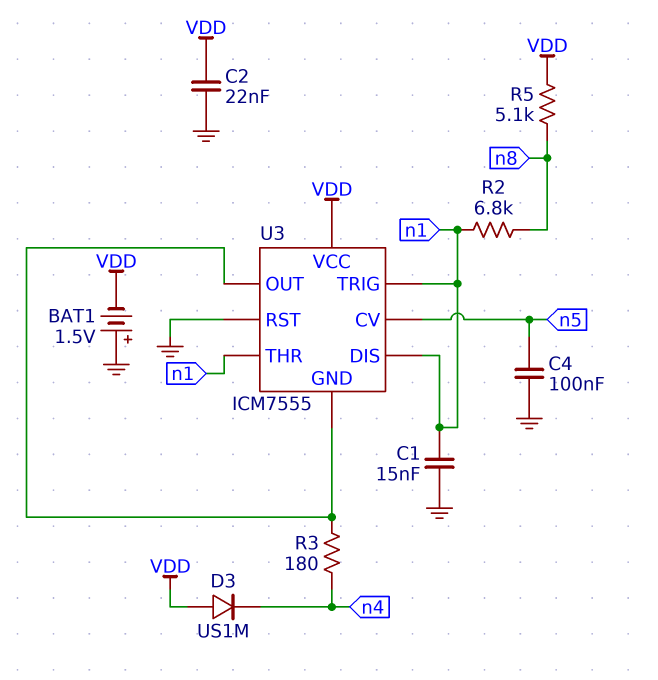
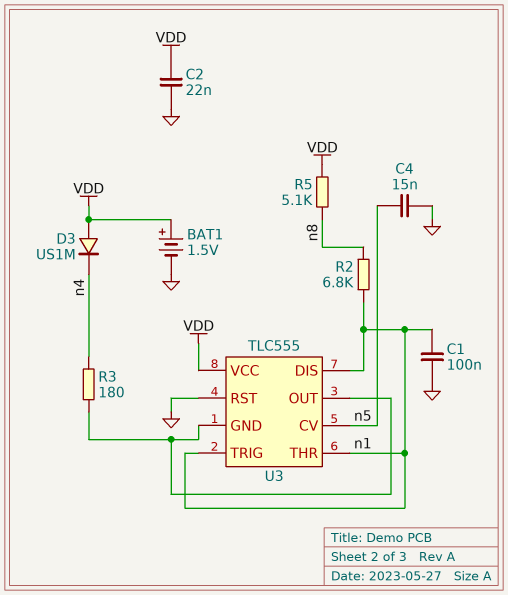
BAT1: 1.5V (plus GND, minus VDD) -> 1.5V (plus VDD, minus GND)
C1: 15nF (GND, n1) -> 100nF (GND, n1)
C4: 100nF (GND, n5) -> 15nF (GND, n5)
U3: ICM7555 -> TLC555

